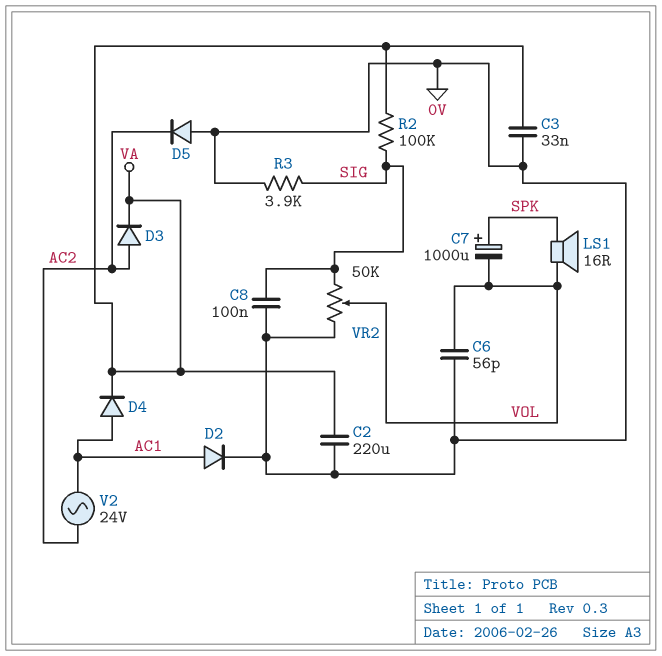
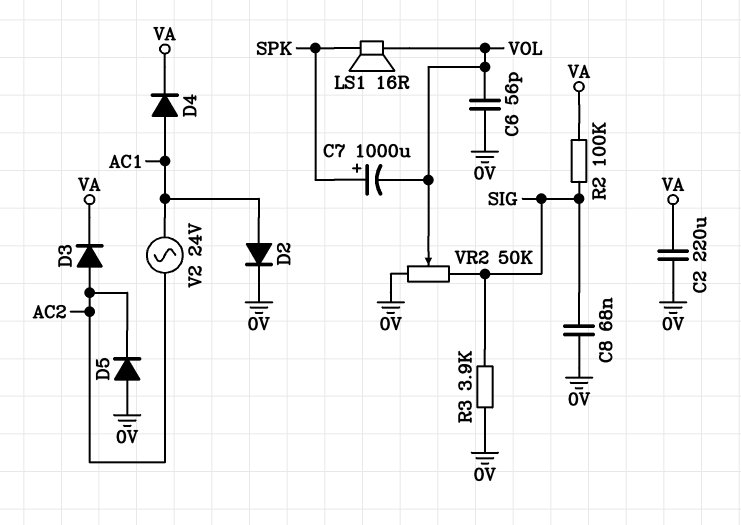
C3: 33nF (0V, VA) -> none
C8: 100nF (0V, SIG) -> 68nF (0V, SIG)

